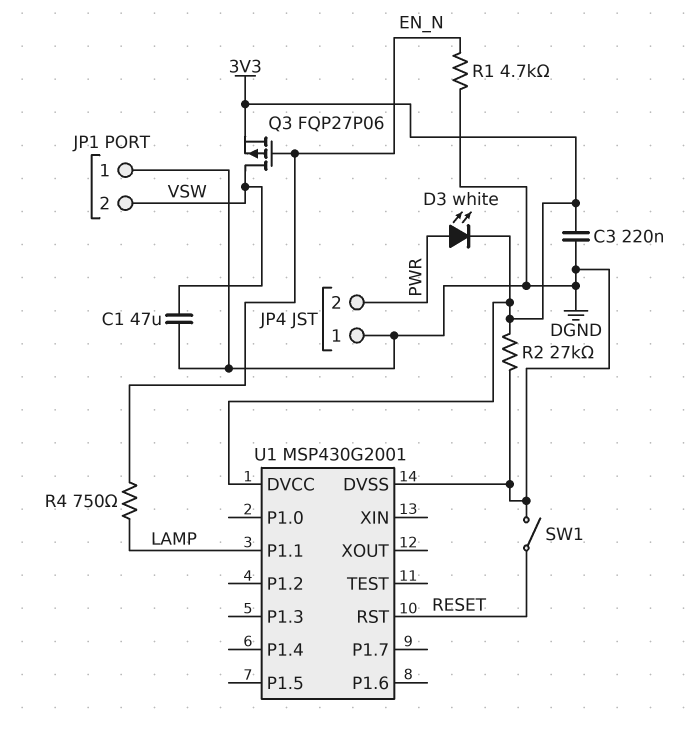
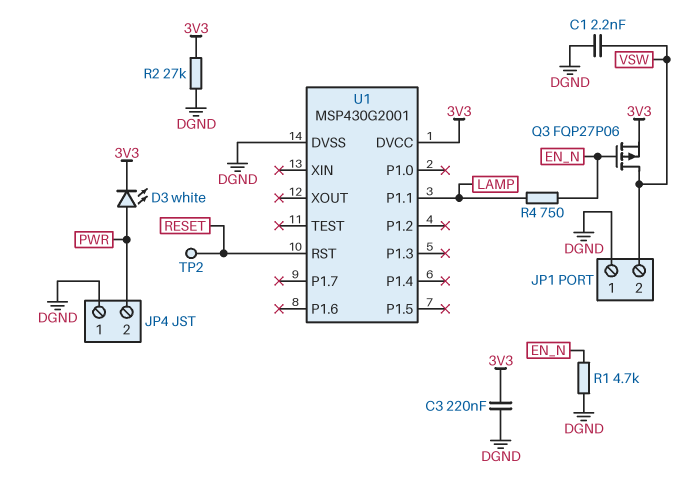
C1: 47uF (DGND, VSW) -> 2.2nF (DGND, VSW)
SW1: switch (DGND, RESET) -> none
TP2: none -> test point (RESET)

